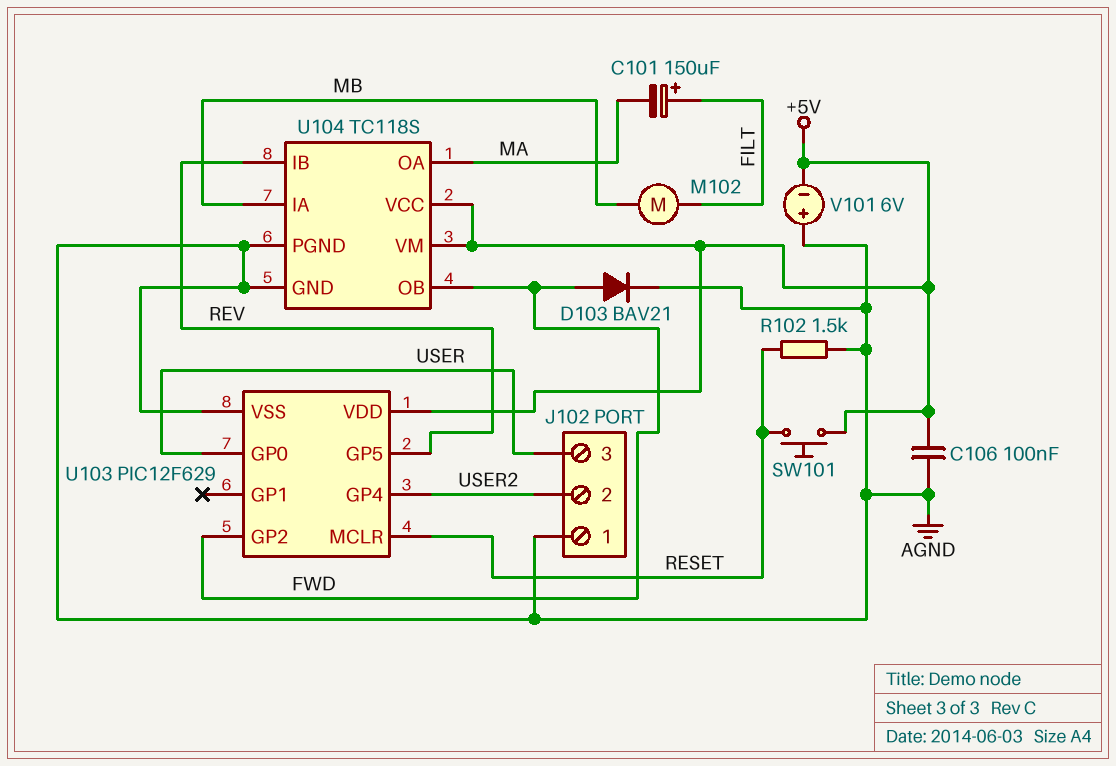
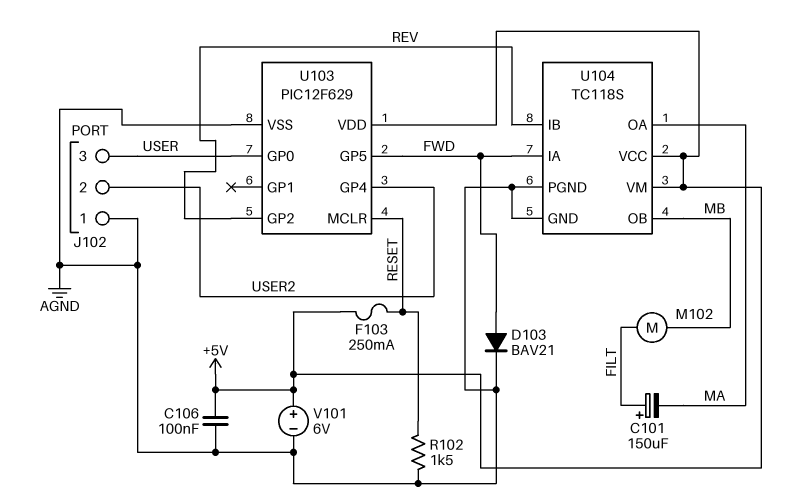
F103: none -> 250mA (+5V, RESET)
SW101: button (+5V, RESET) -> none
U103 pin GP2: FWD -> REV
U103 pin GP5: REV -> FWD
U104 pin IA: MB -> FWD
U104 pin OB: FWD -> MB
V101: 6V (plus AGND, minus +5V) -> 6V (plus +5V, minus AGND)

